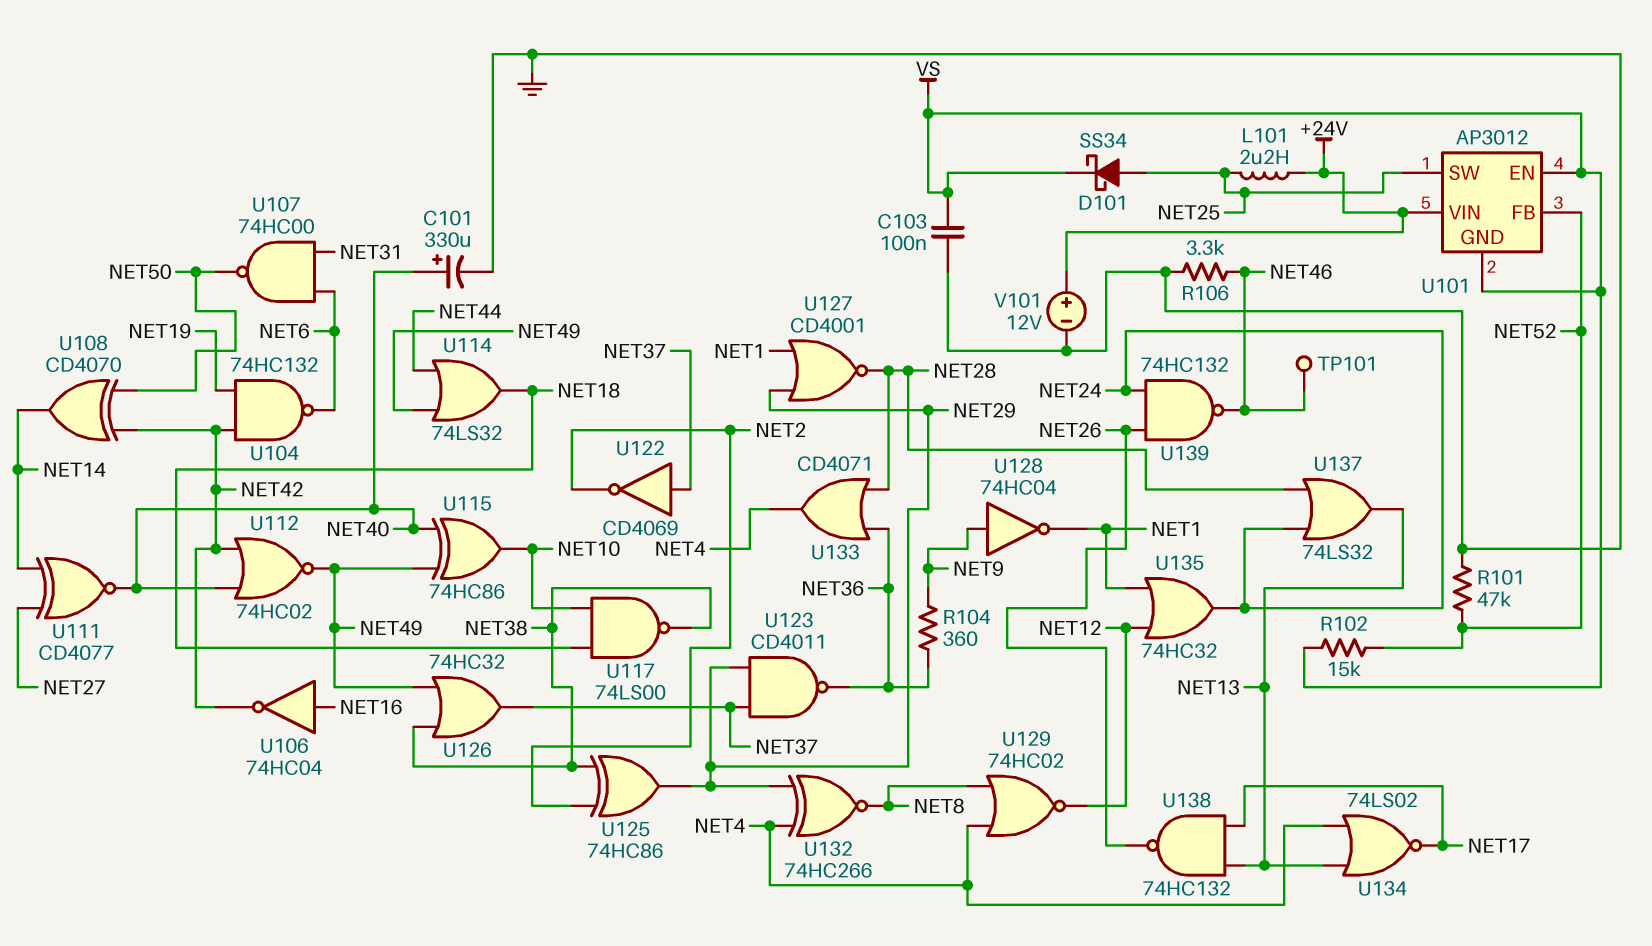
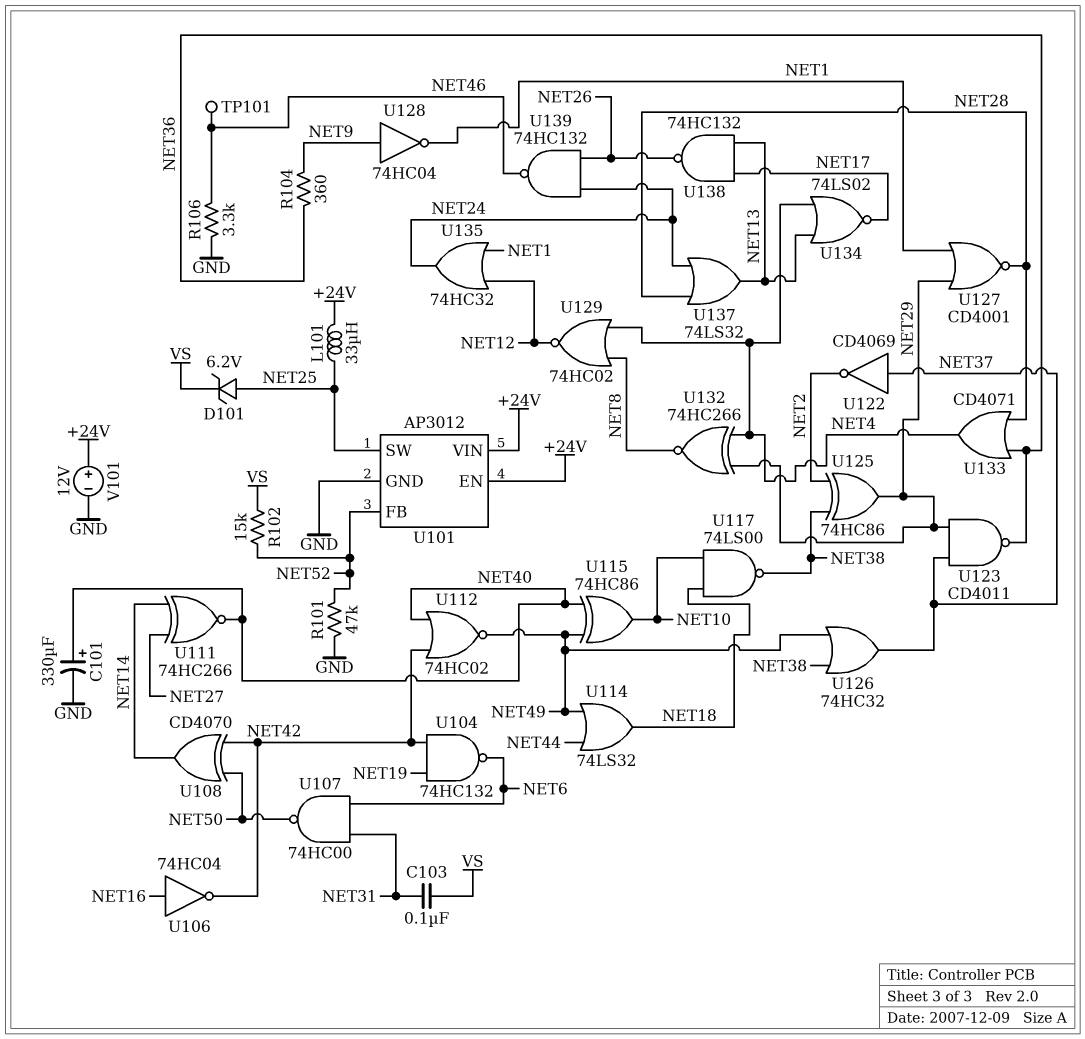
C103: 100nF (GND, VS) -> 100nF (NET31, VS)
D101: schottky SS34 (A NET25, K VS) -> zener 6.2V (A NET25, K VS)
L101: 2.2uH (+24V, NET25) -> 33uH (+24V, NET25)
U101 pin EN: VS -> +24V
U101 pin GND: VS -> GND
U111: XNOR CD4077 (in NET14, in NET27, out NET40) -> XNOR 74HC266 (in NET14, in NET27, out NET40)

